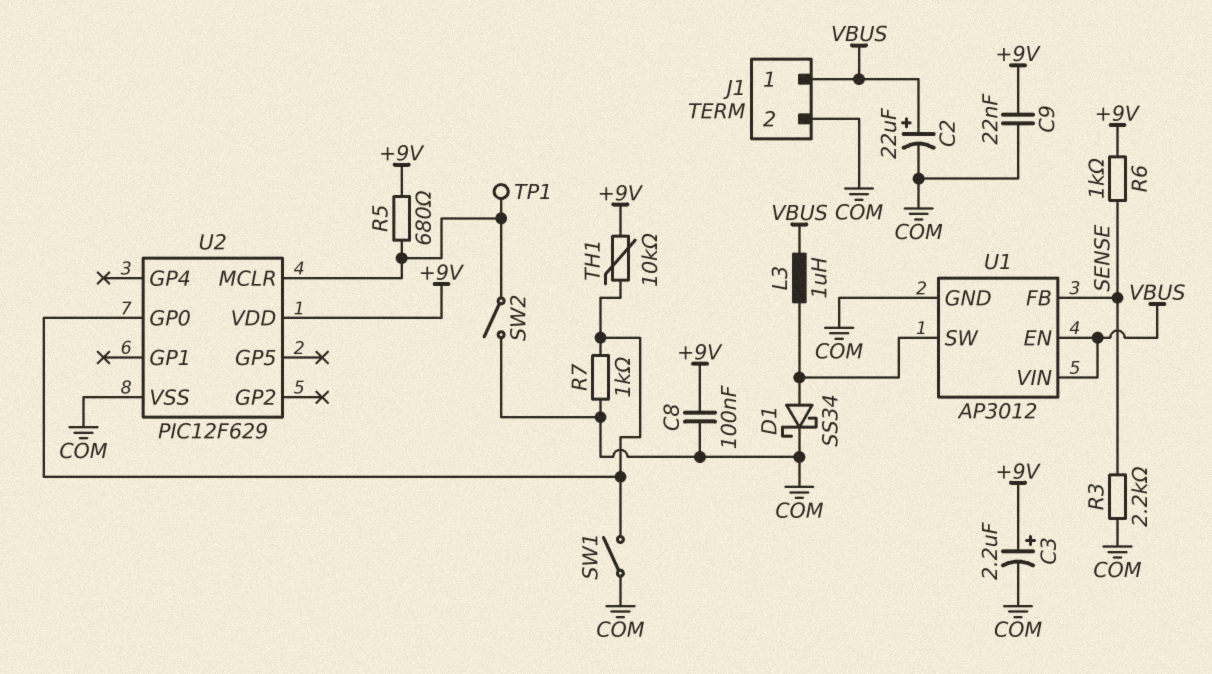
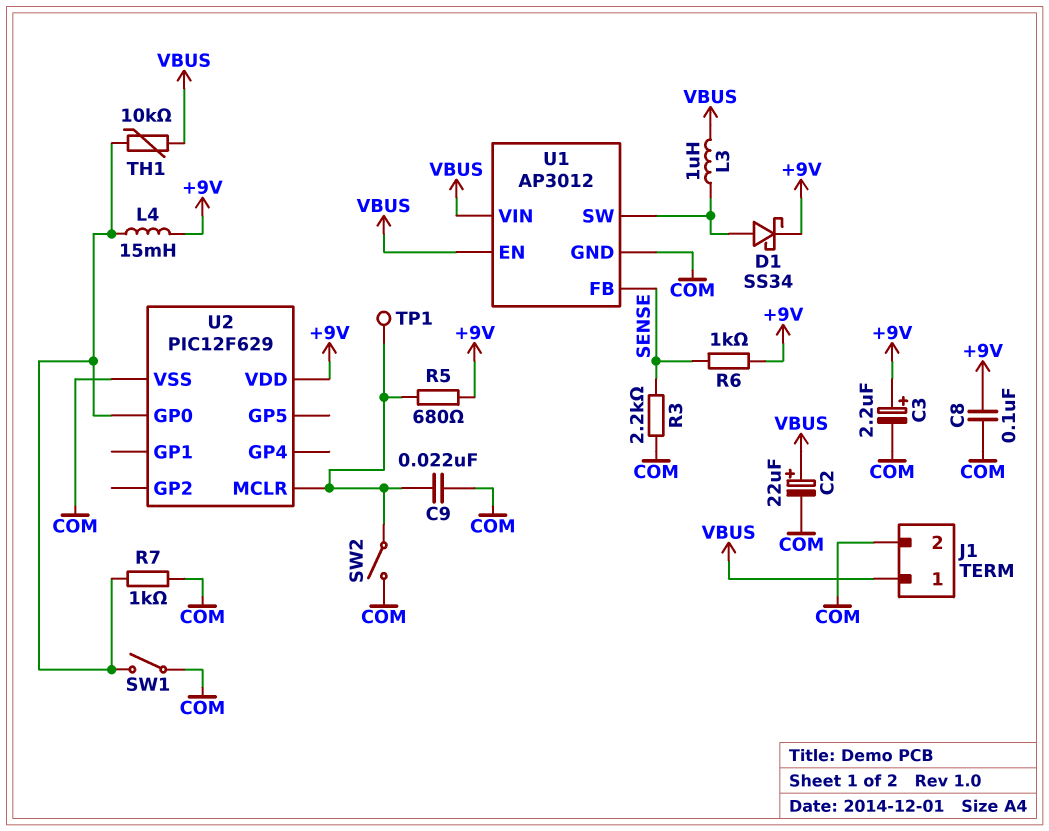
C9: 22nF (+9V, COM) -> 22nF (COM, U2/MCLR)
D1: schottky SS34 (A U1/SW, K COM) -> schottky SS34 (A U1/SW, K +9V)
L4: none -> 15mH (+9V, U2/GP0)
TH1: 10k (+9V, U2/GP0) -> 10k (U2/GP0, VBUS)

